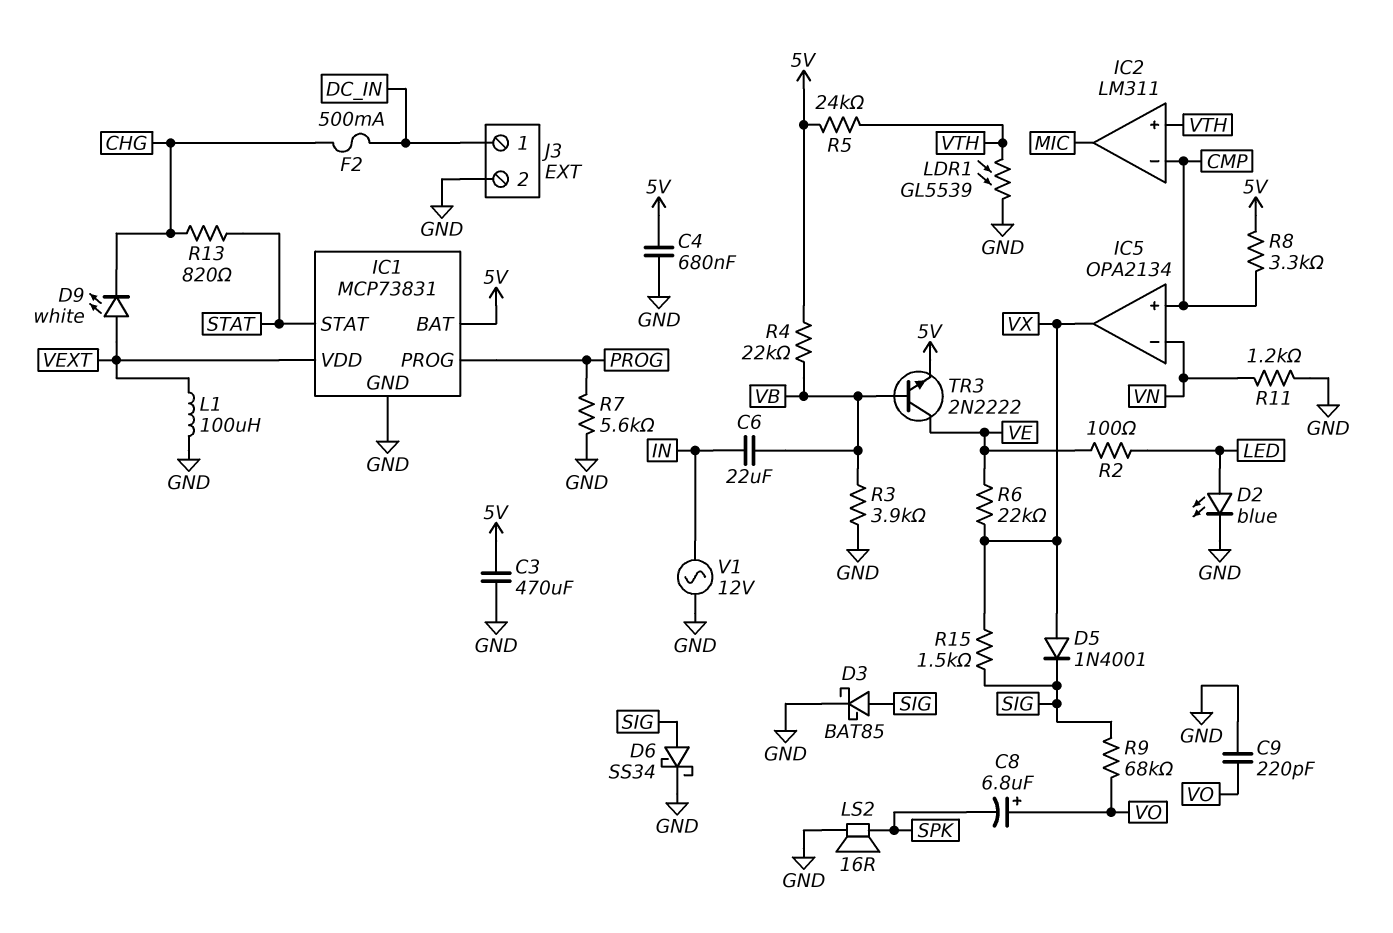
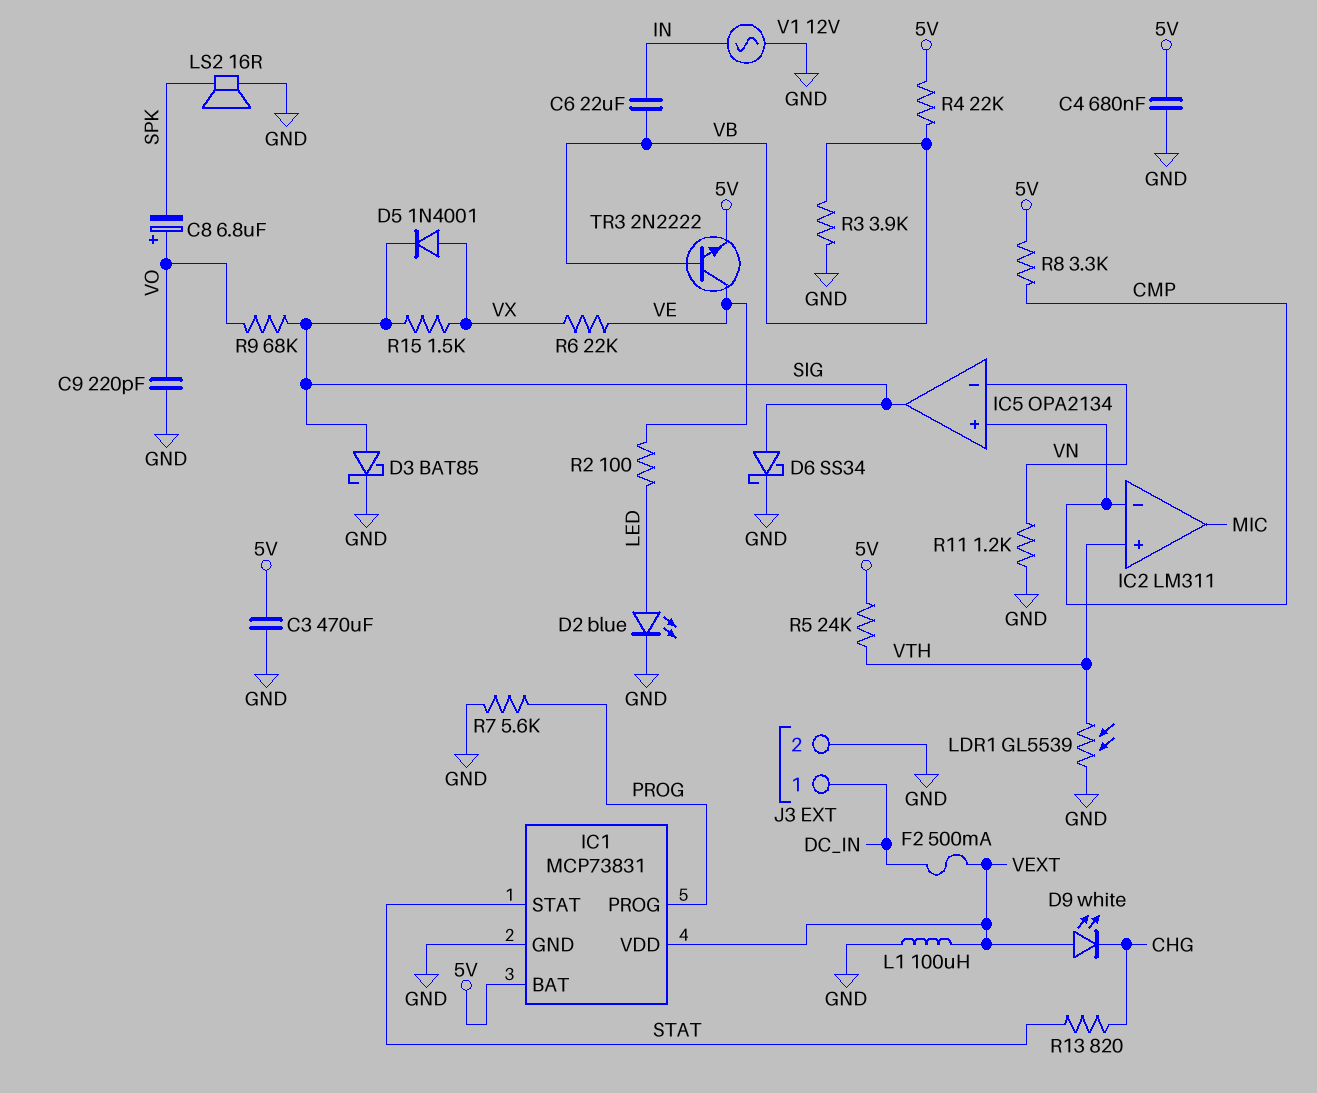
F2: 500mA (CHG, DC_IN) -> 500mA (DC_IN, VEXT)
IC5 pin out: VX -> SIG

